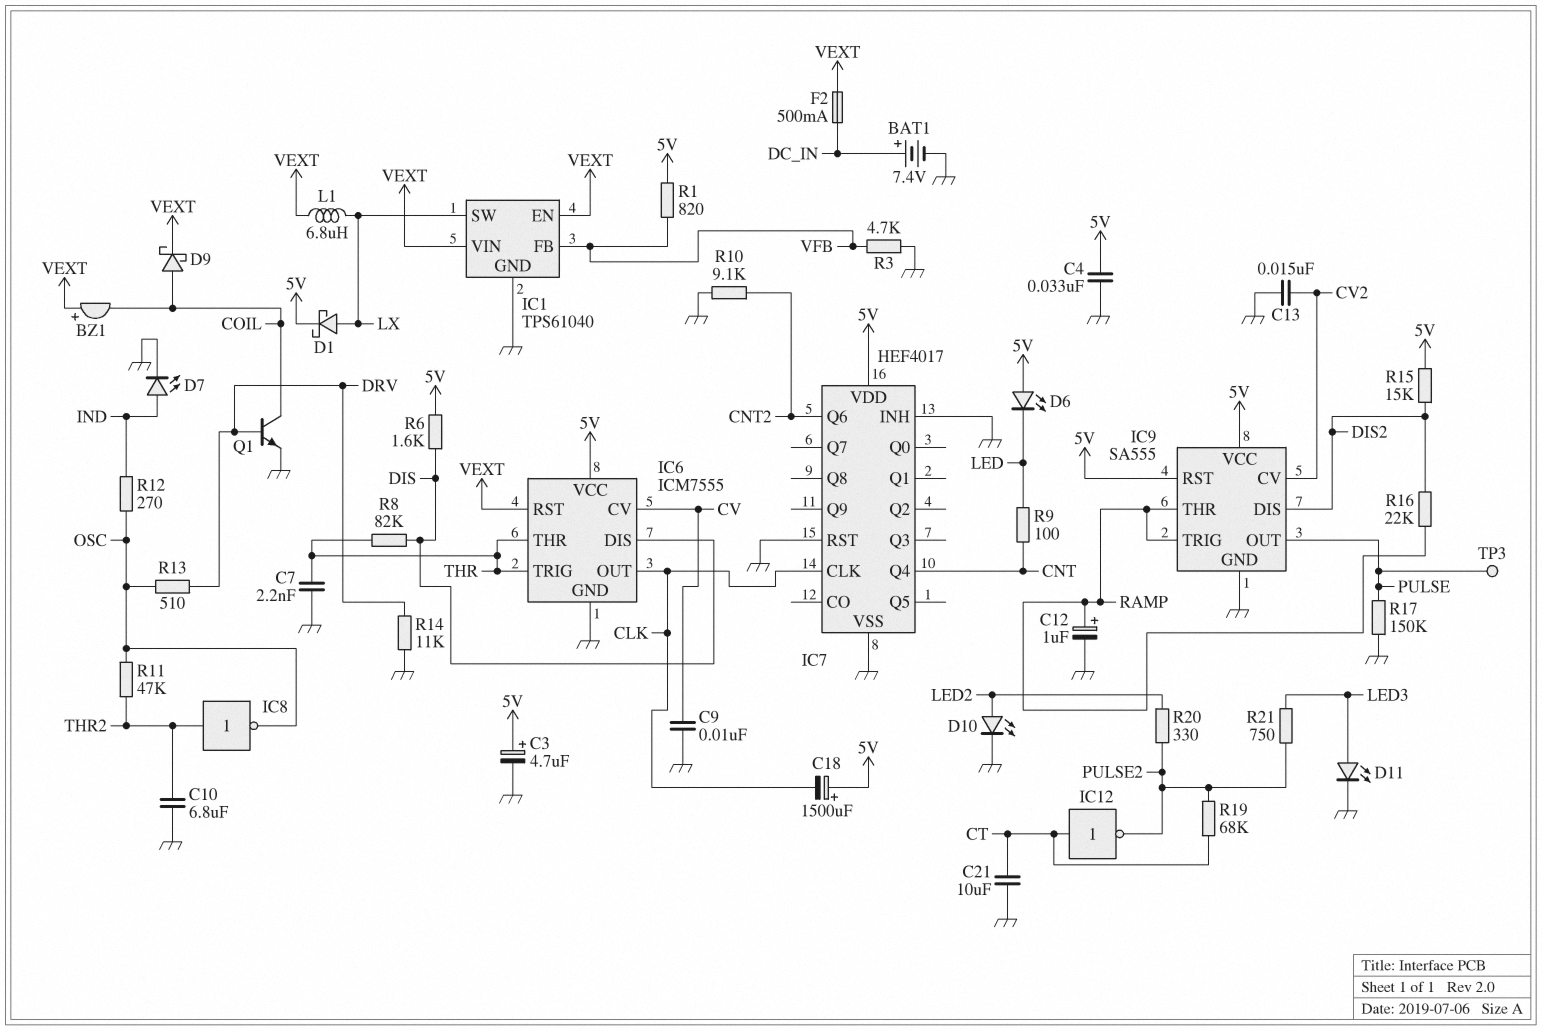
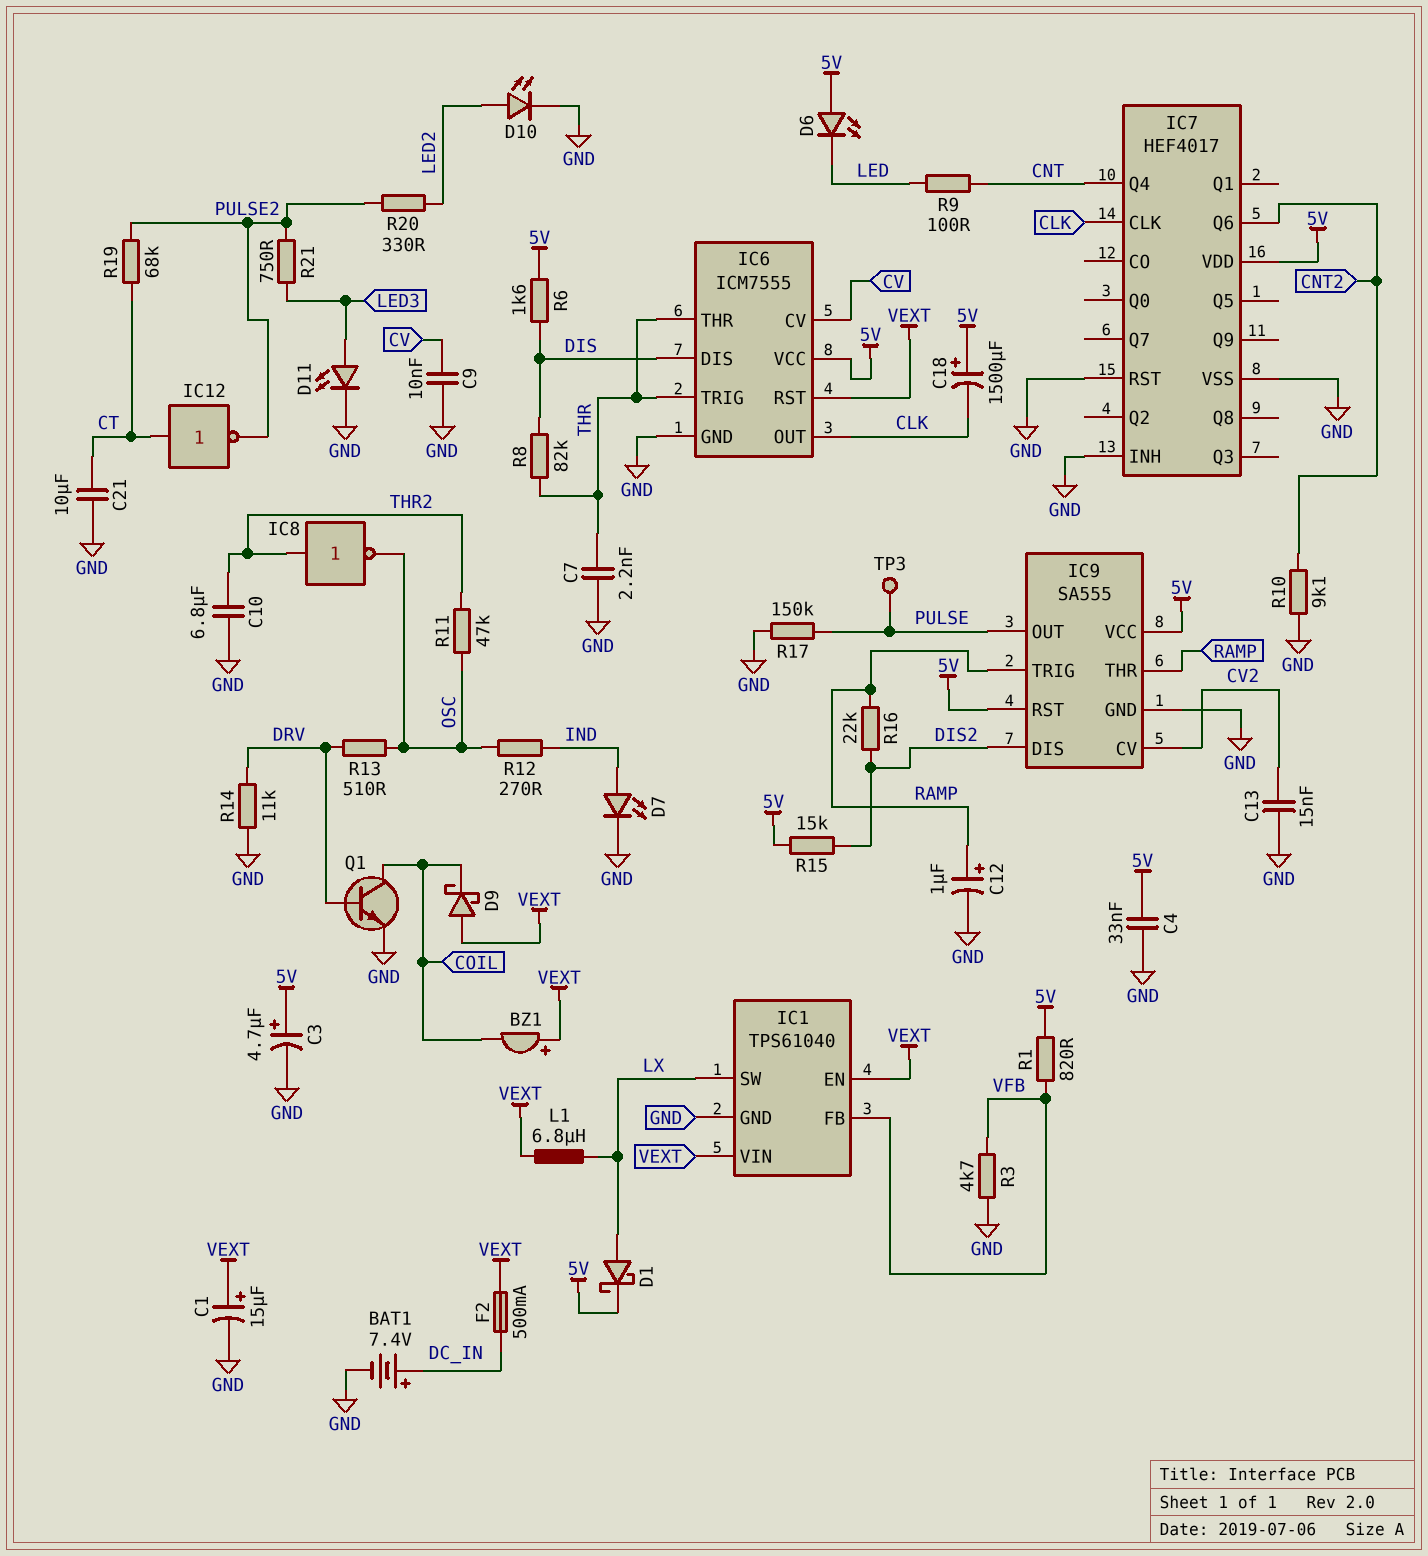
C1: none -> 15uF (plus VEXT, minus GND)
D9: schottky (A COIL, K VEXT) -> schottky (A VEXT, K COIL)

